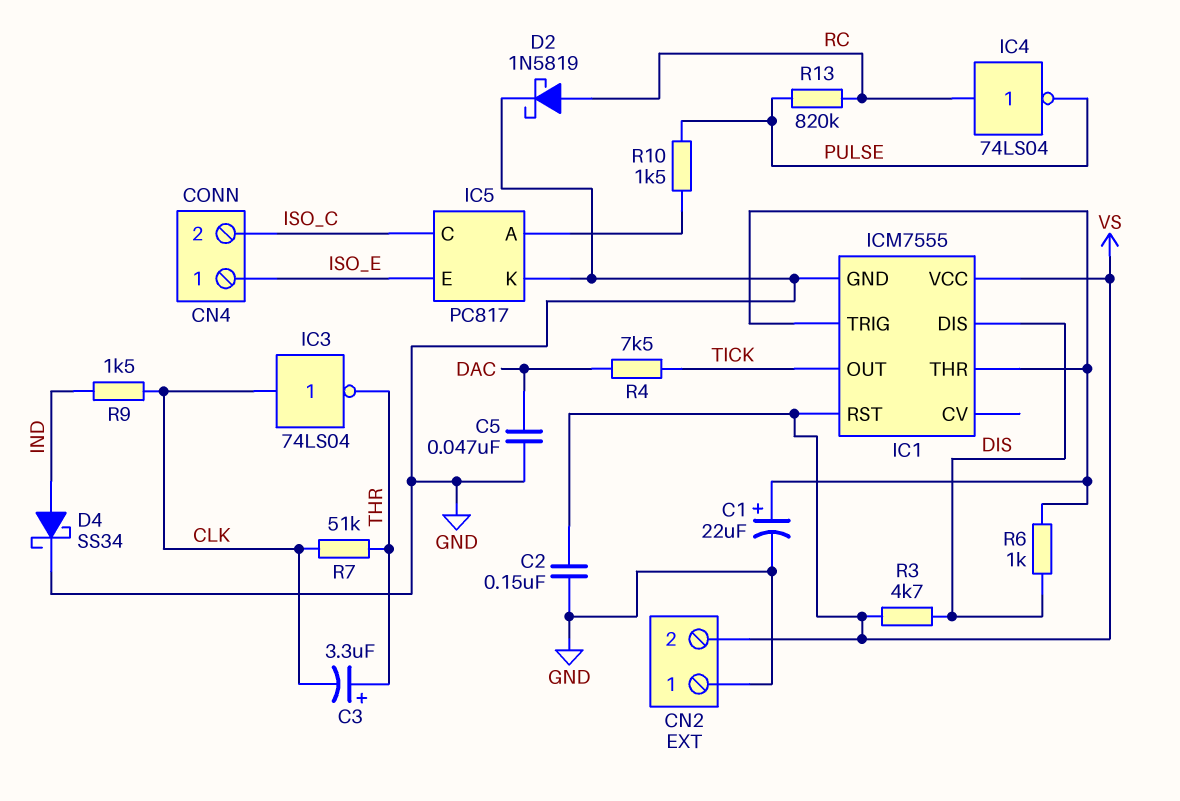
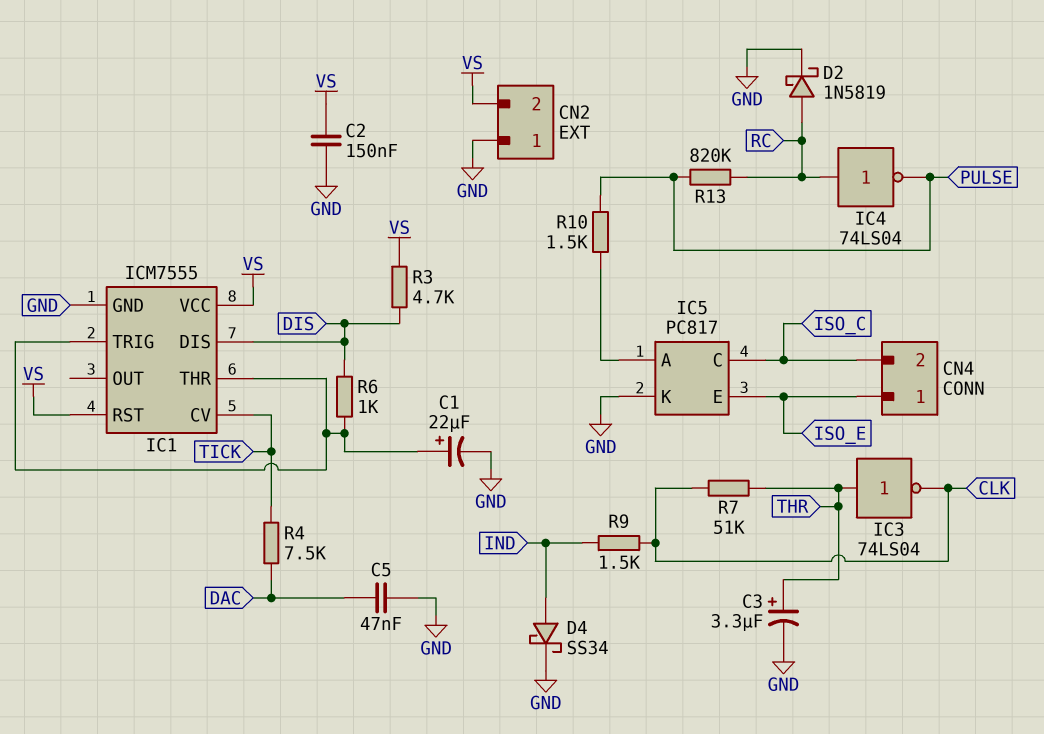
C3: 3.3uF (plus THR, minus CLK) -> 3.3uF (plus THR, minus GND)
IC1 pin CV: none -> TICK
IC1 pin OUT: TICK -> none
IC3: NOT 74LS04 (in CLK, out THR) -> NOT 74LS04 (in THR, out CLK)

